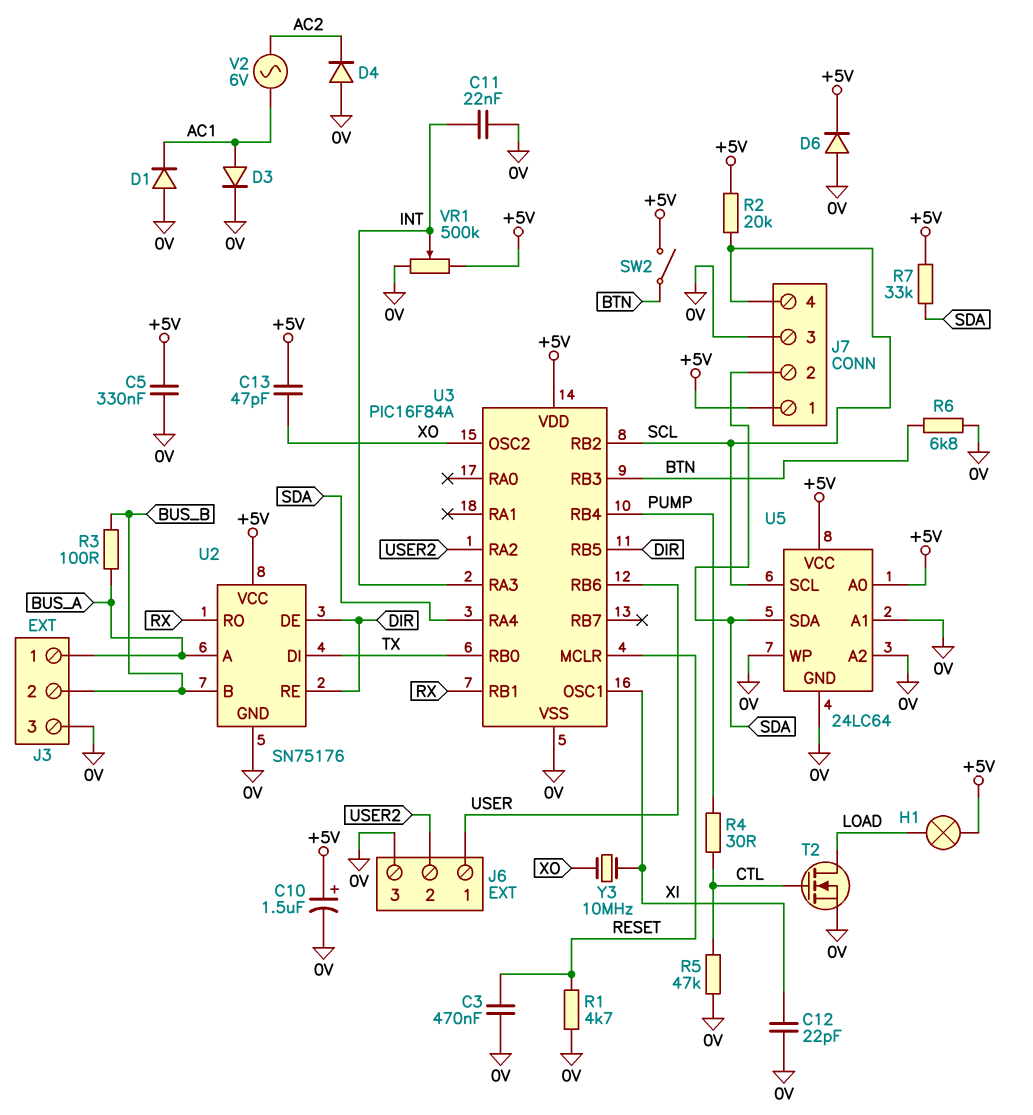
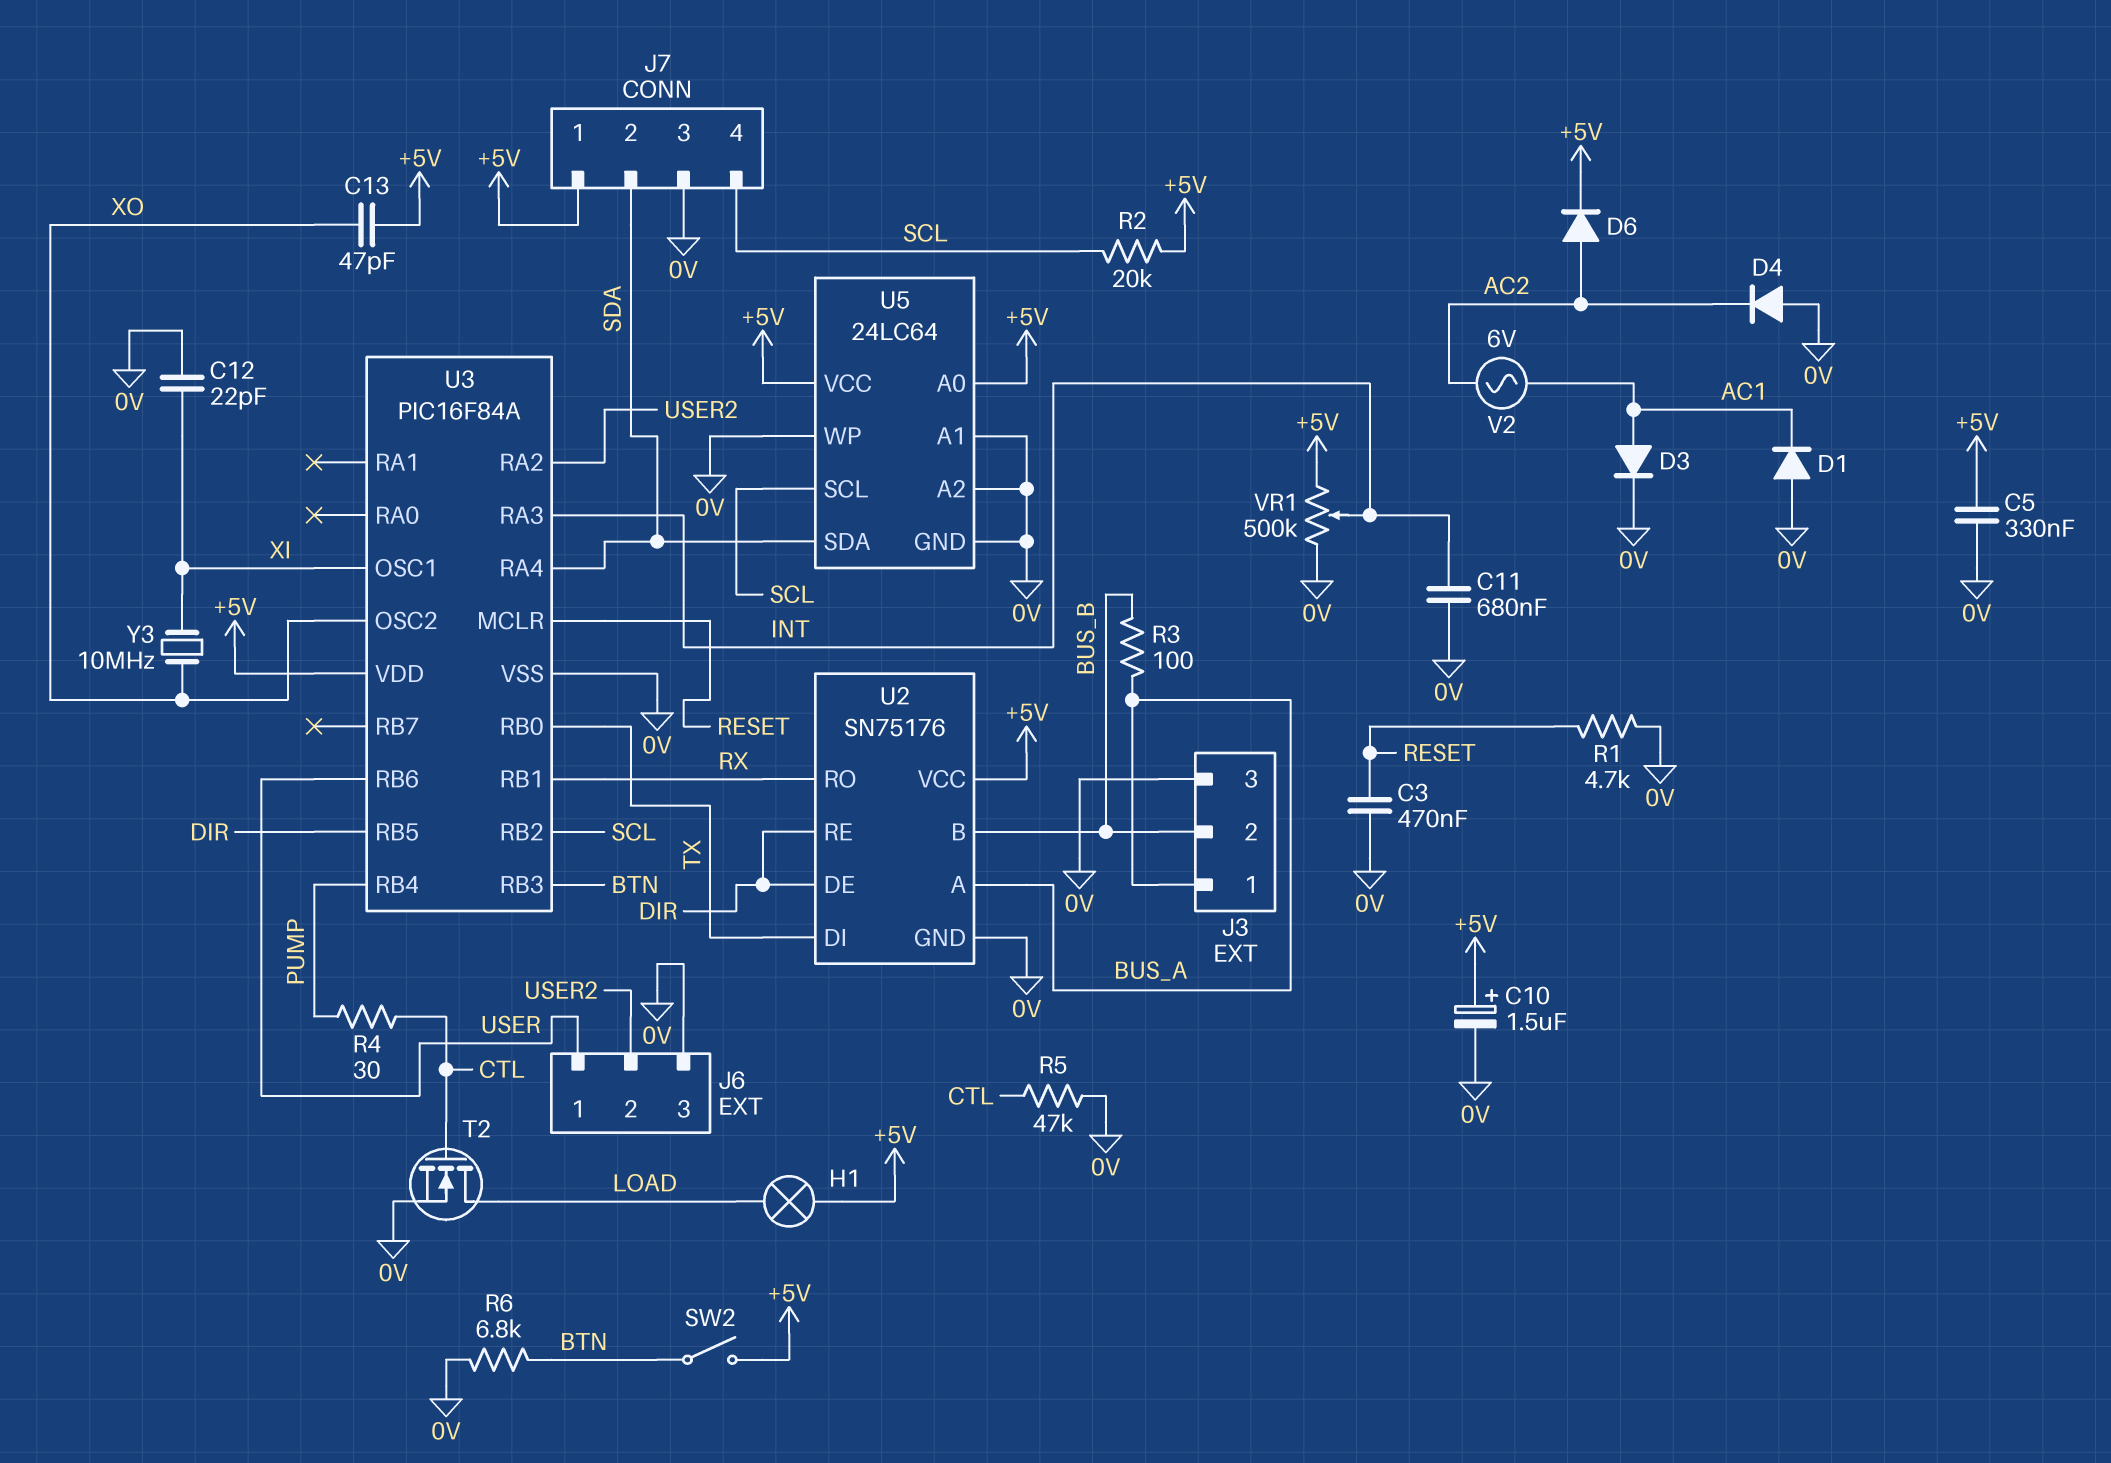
C11: 22nF (0V, INT) -> 680nF (0V, INT)
D6: diode (A 0V, K +5V) -> diode (A AC2, K +5V)
R7: 33k (+5V, SDA) -> none

